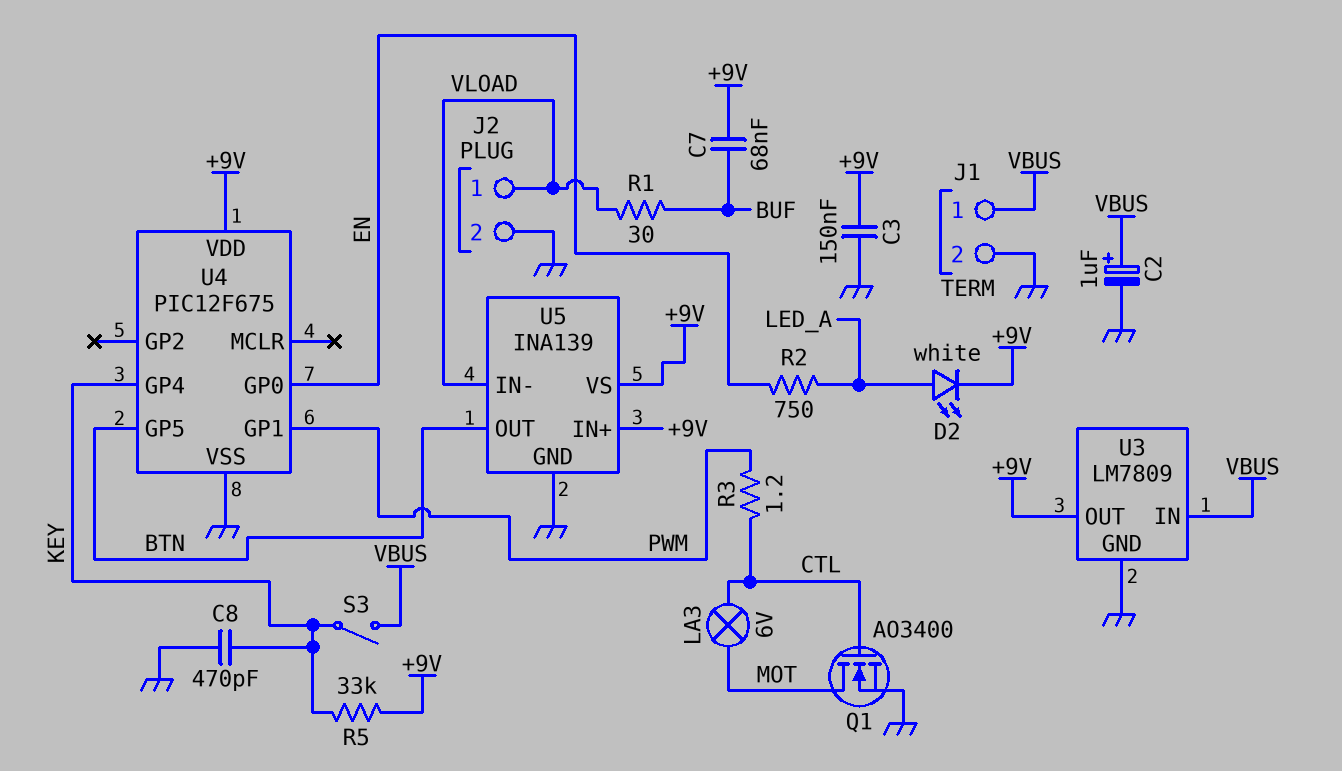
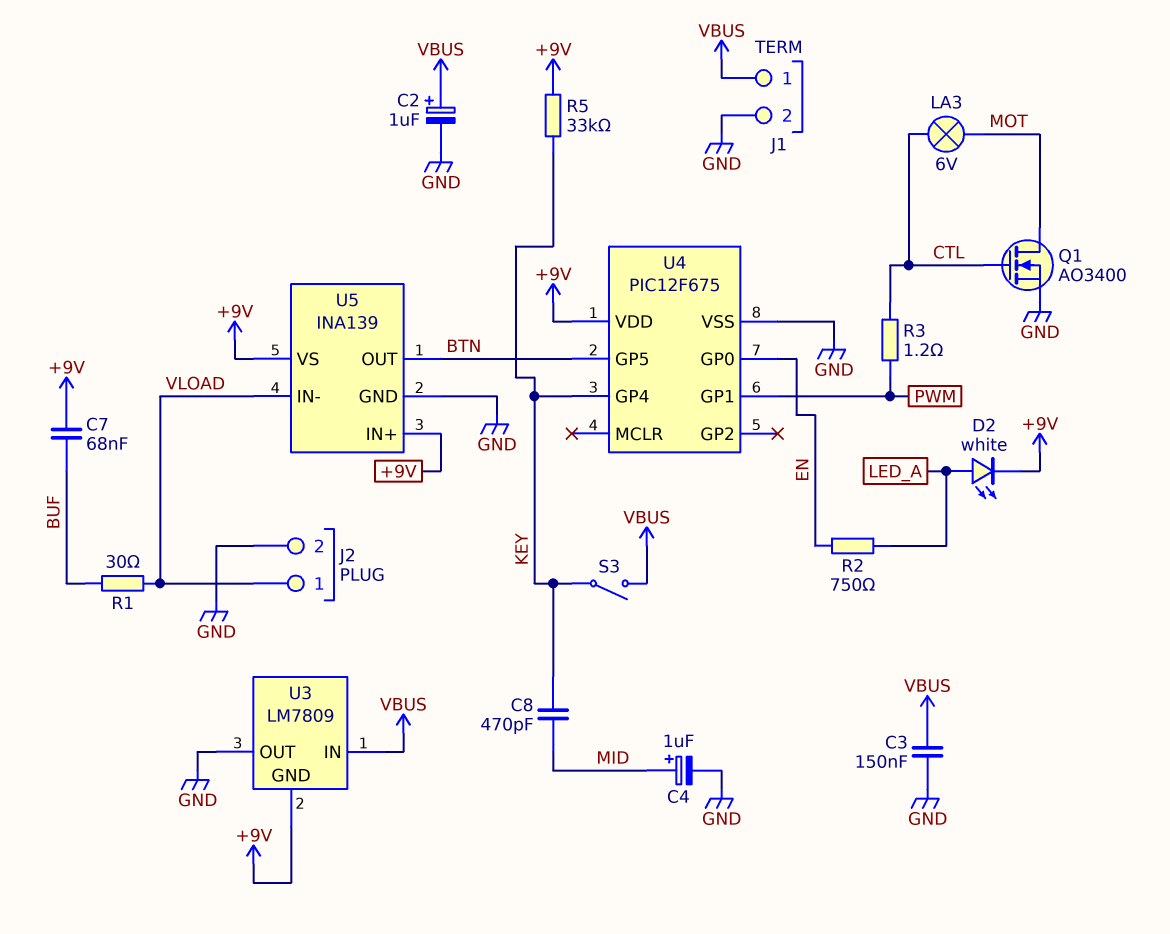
C3: 150nF (+9V, GND) -> 150nF (GND, VBUS)
C4: none -> 1uF (plus MID, minus GND)
C8: 470pF (GND, KEY) -> 470pF (KEY, MID)
U3 pin GND: GND -> +9V
U3 pin OUT: +9V -> GND

